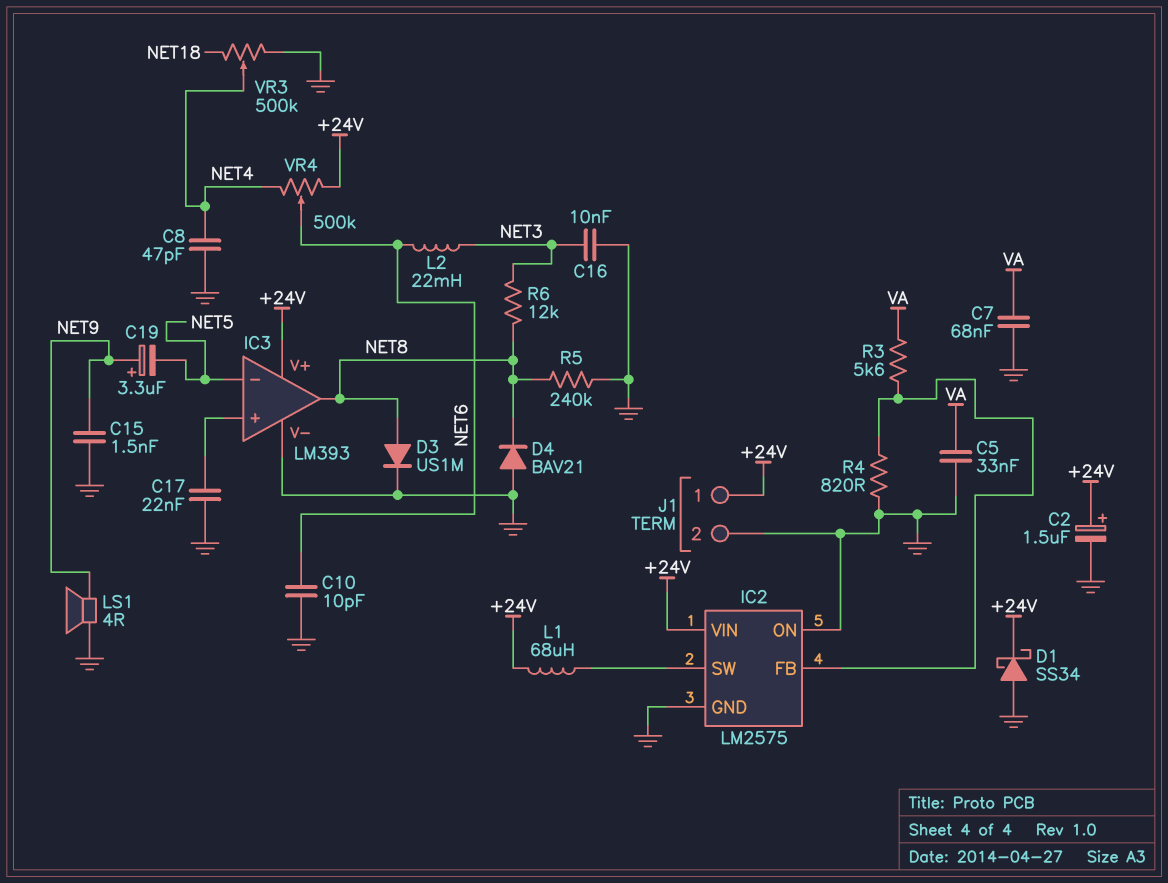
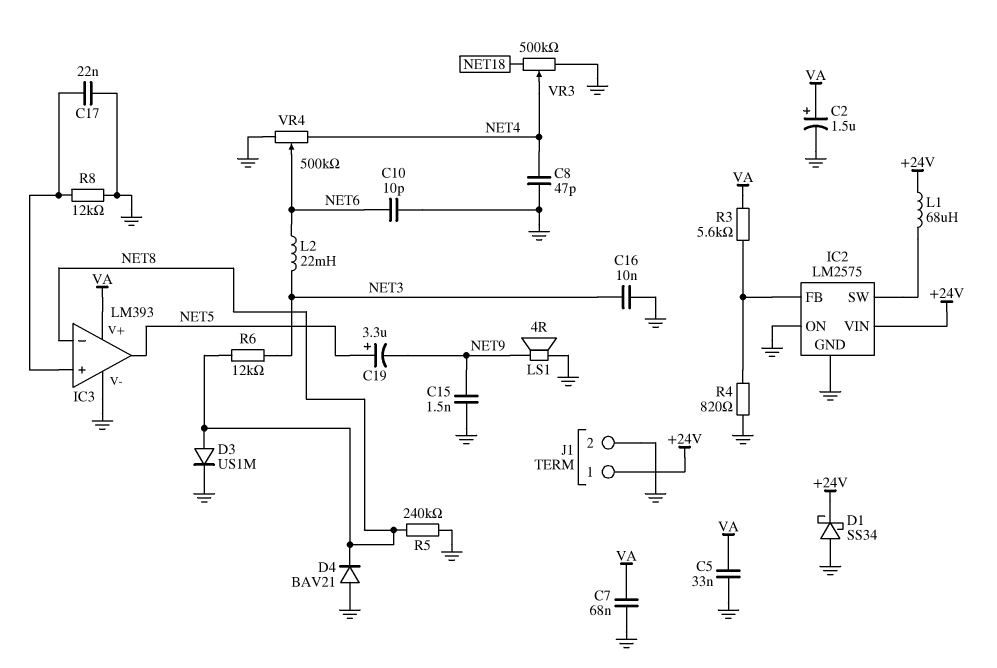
C2: 1.5uF (plus +24V, minus GND) -> 1.5uF (plus VA, minus GND)
C19: 3.3uF (plus NET9, minus NET5) -> 3.3uF (plus NET5, minus NET9)
IC3 pin V+: +24V -> VA
IC3 pin in-: NET5 -> NET8
IC3 pin out: NET8 -> NET5
R8: none -> 12k (GND, IC3/in+)
VR4: 500k (+24V, NET4, wiper NET6) -> 500k (GND, NET4, wiper NET6)

